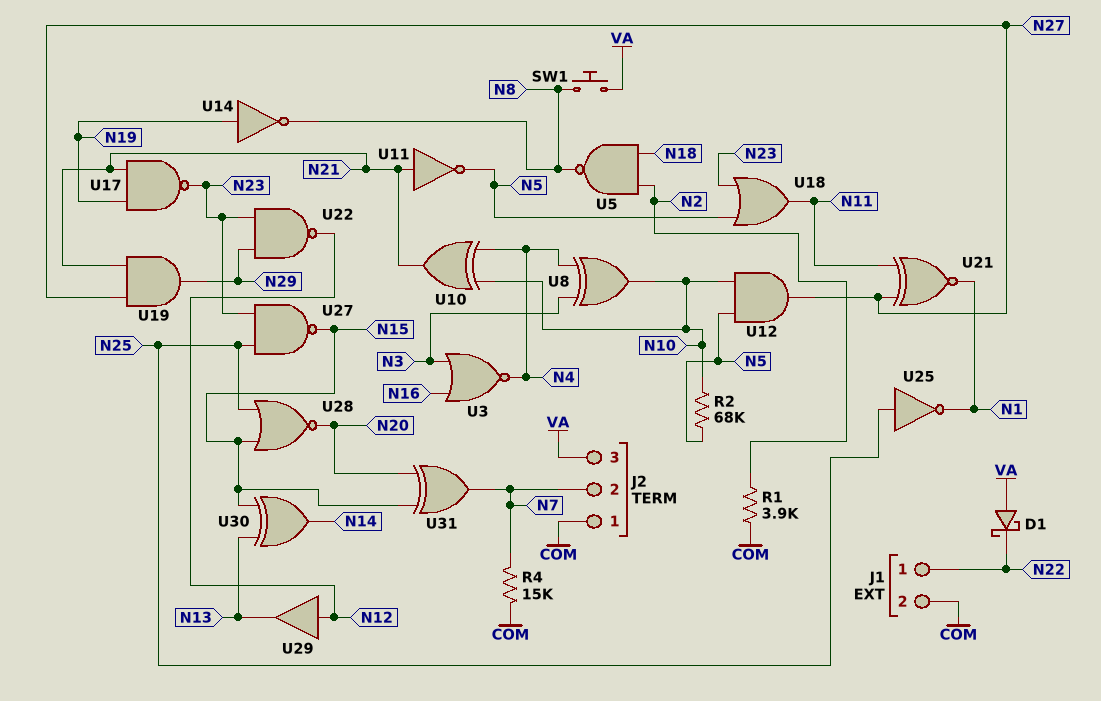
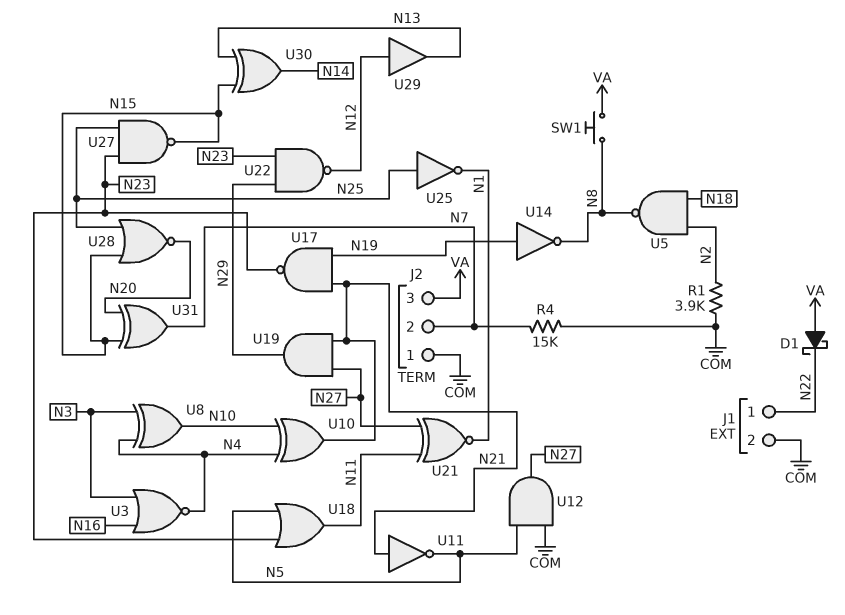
R2: 68k (N5, N10) -> none
U12: AND (in N5, in N10, out N27) -> AND (in COM, in N5, out N27)

